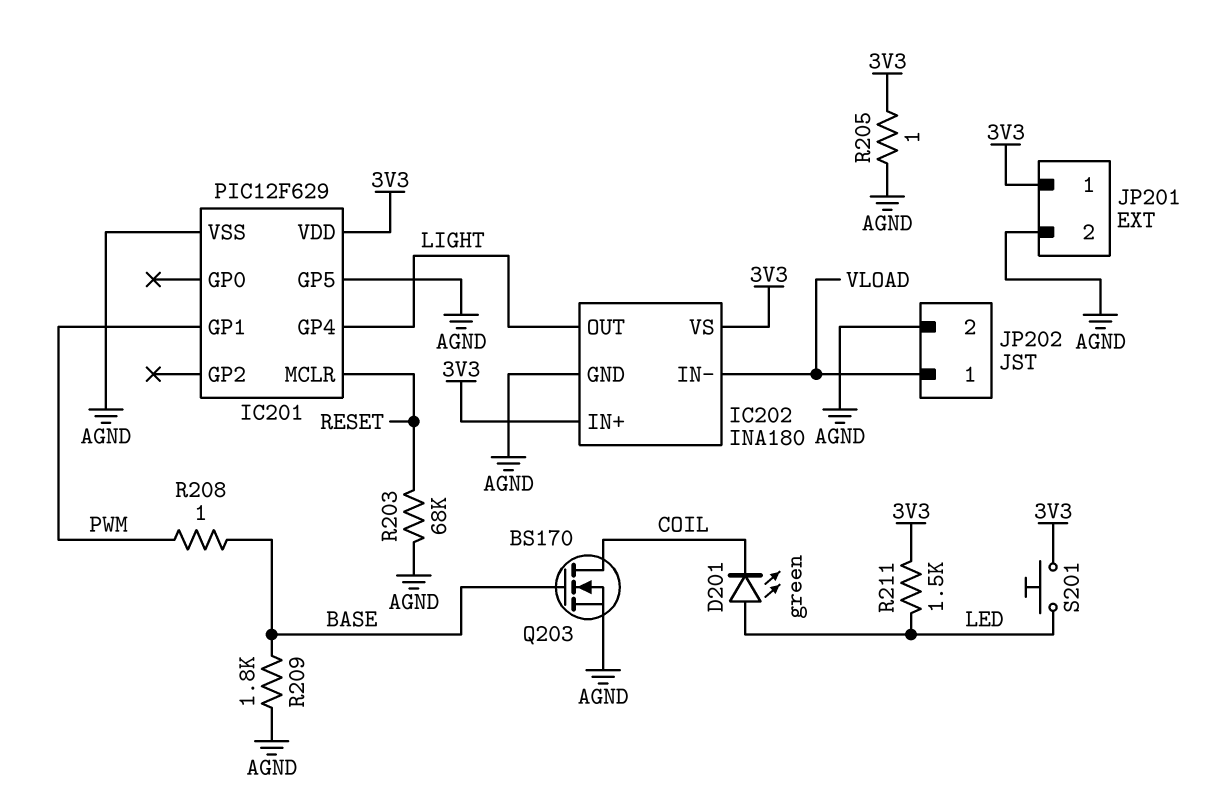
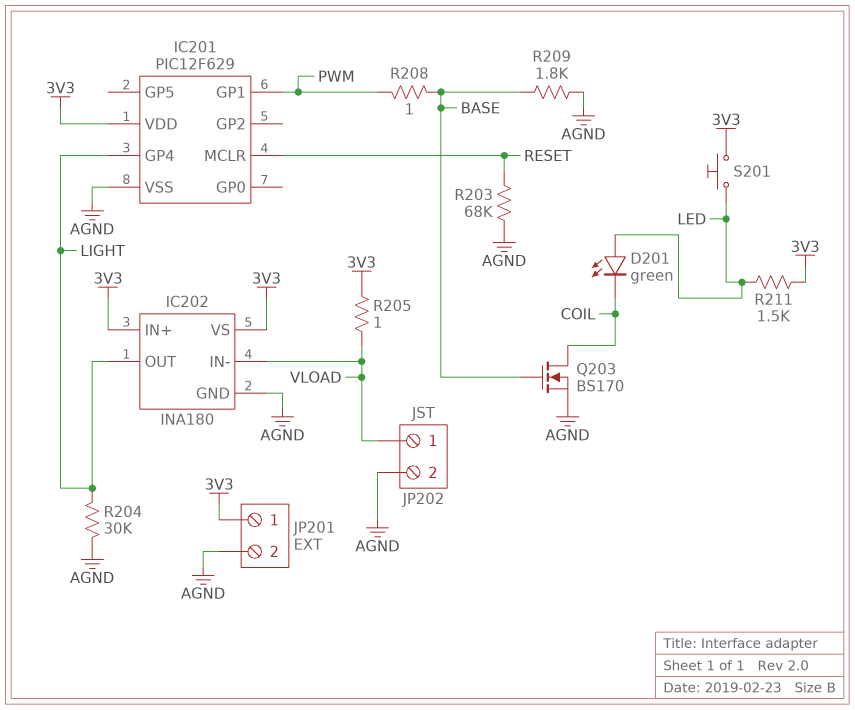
IC201 pin GP5: AGND -> none
R204: none -> 30k (AGND, LIGHT)
R205: 1 (3V3, AGND) -> 1 (3V3, VLOAD)

